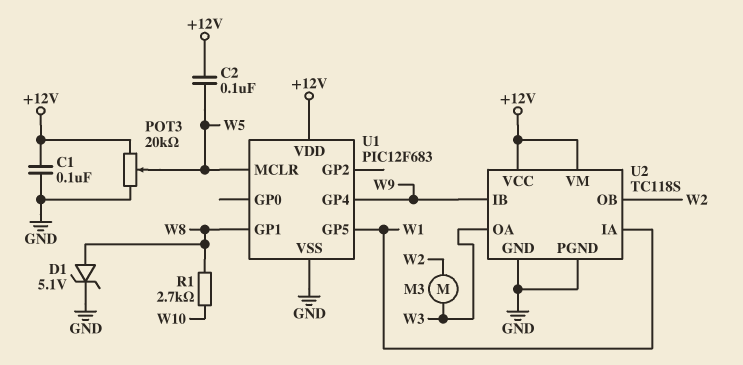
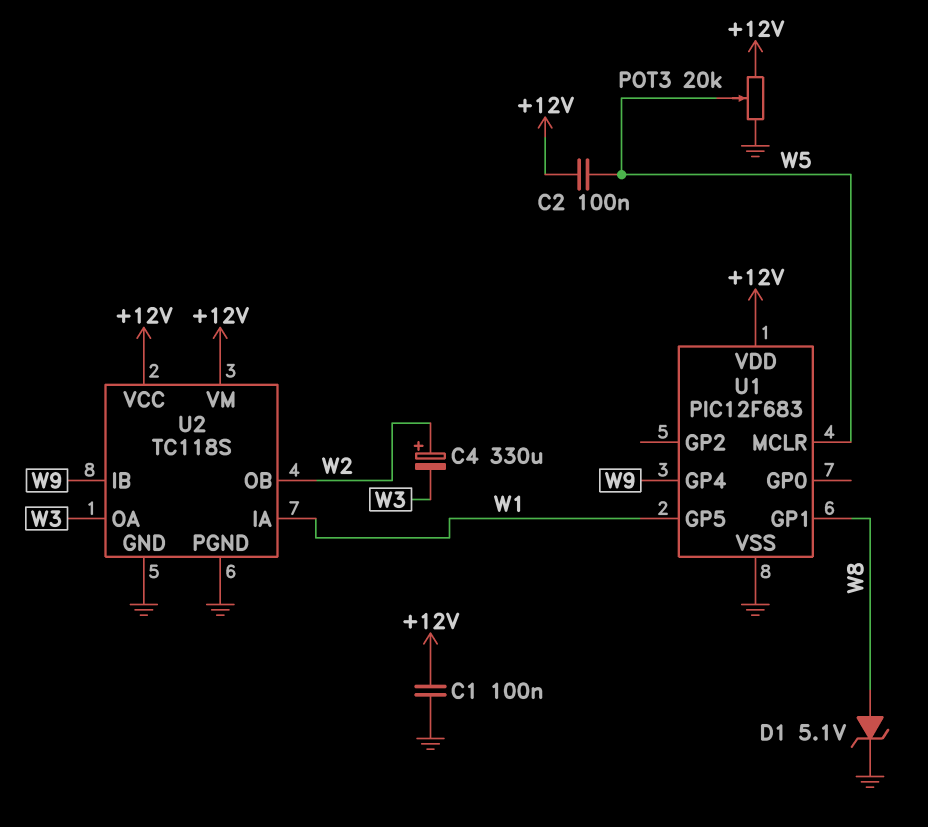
C4: none -> 330uF (plus W2, minus W3)
M3: motor (W2, W3) -> none
R1: 2.7k (W8, W10) -> none

